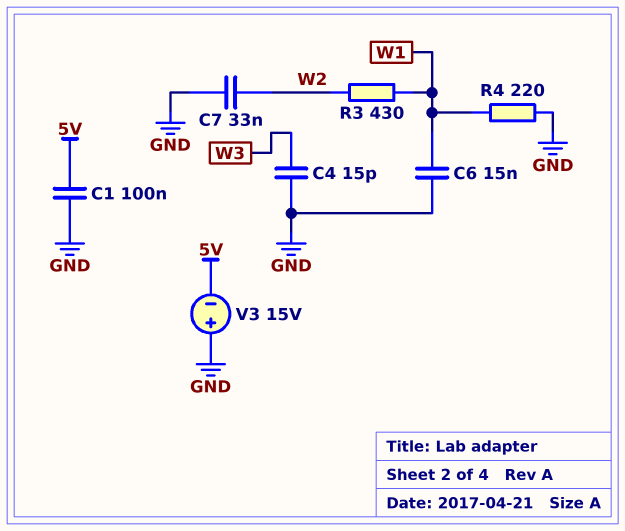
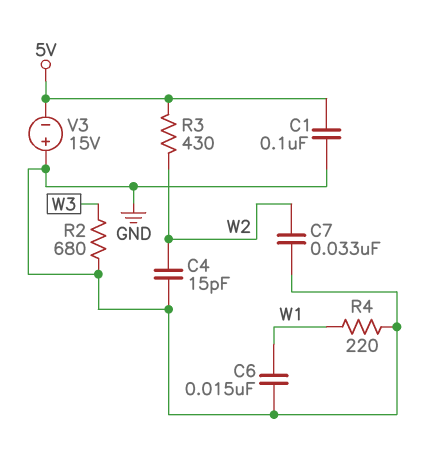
C4: 15pF (GND, W3) -> 15pF (GND, W2)
R2: none -> 680 (GND, W3)
R3: 430 (W1, W2) -> 430 (5V, W2)

